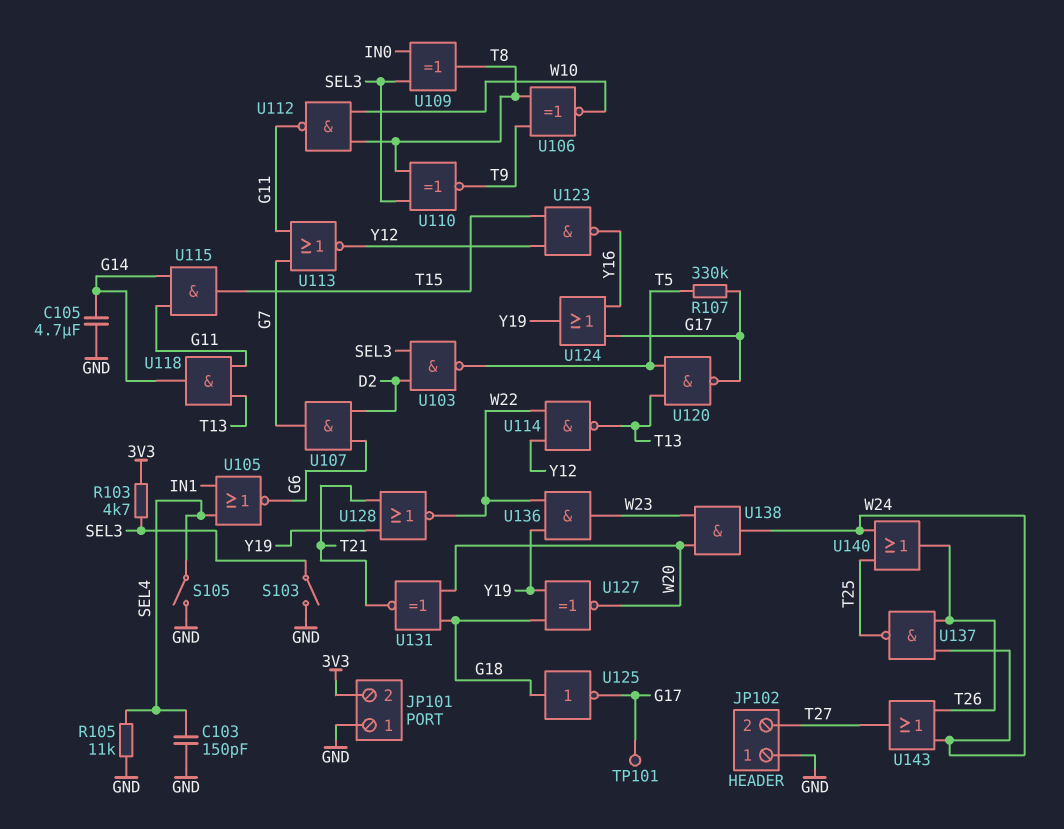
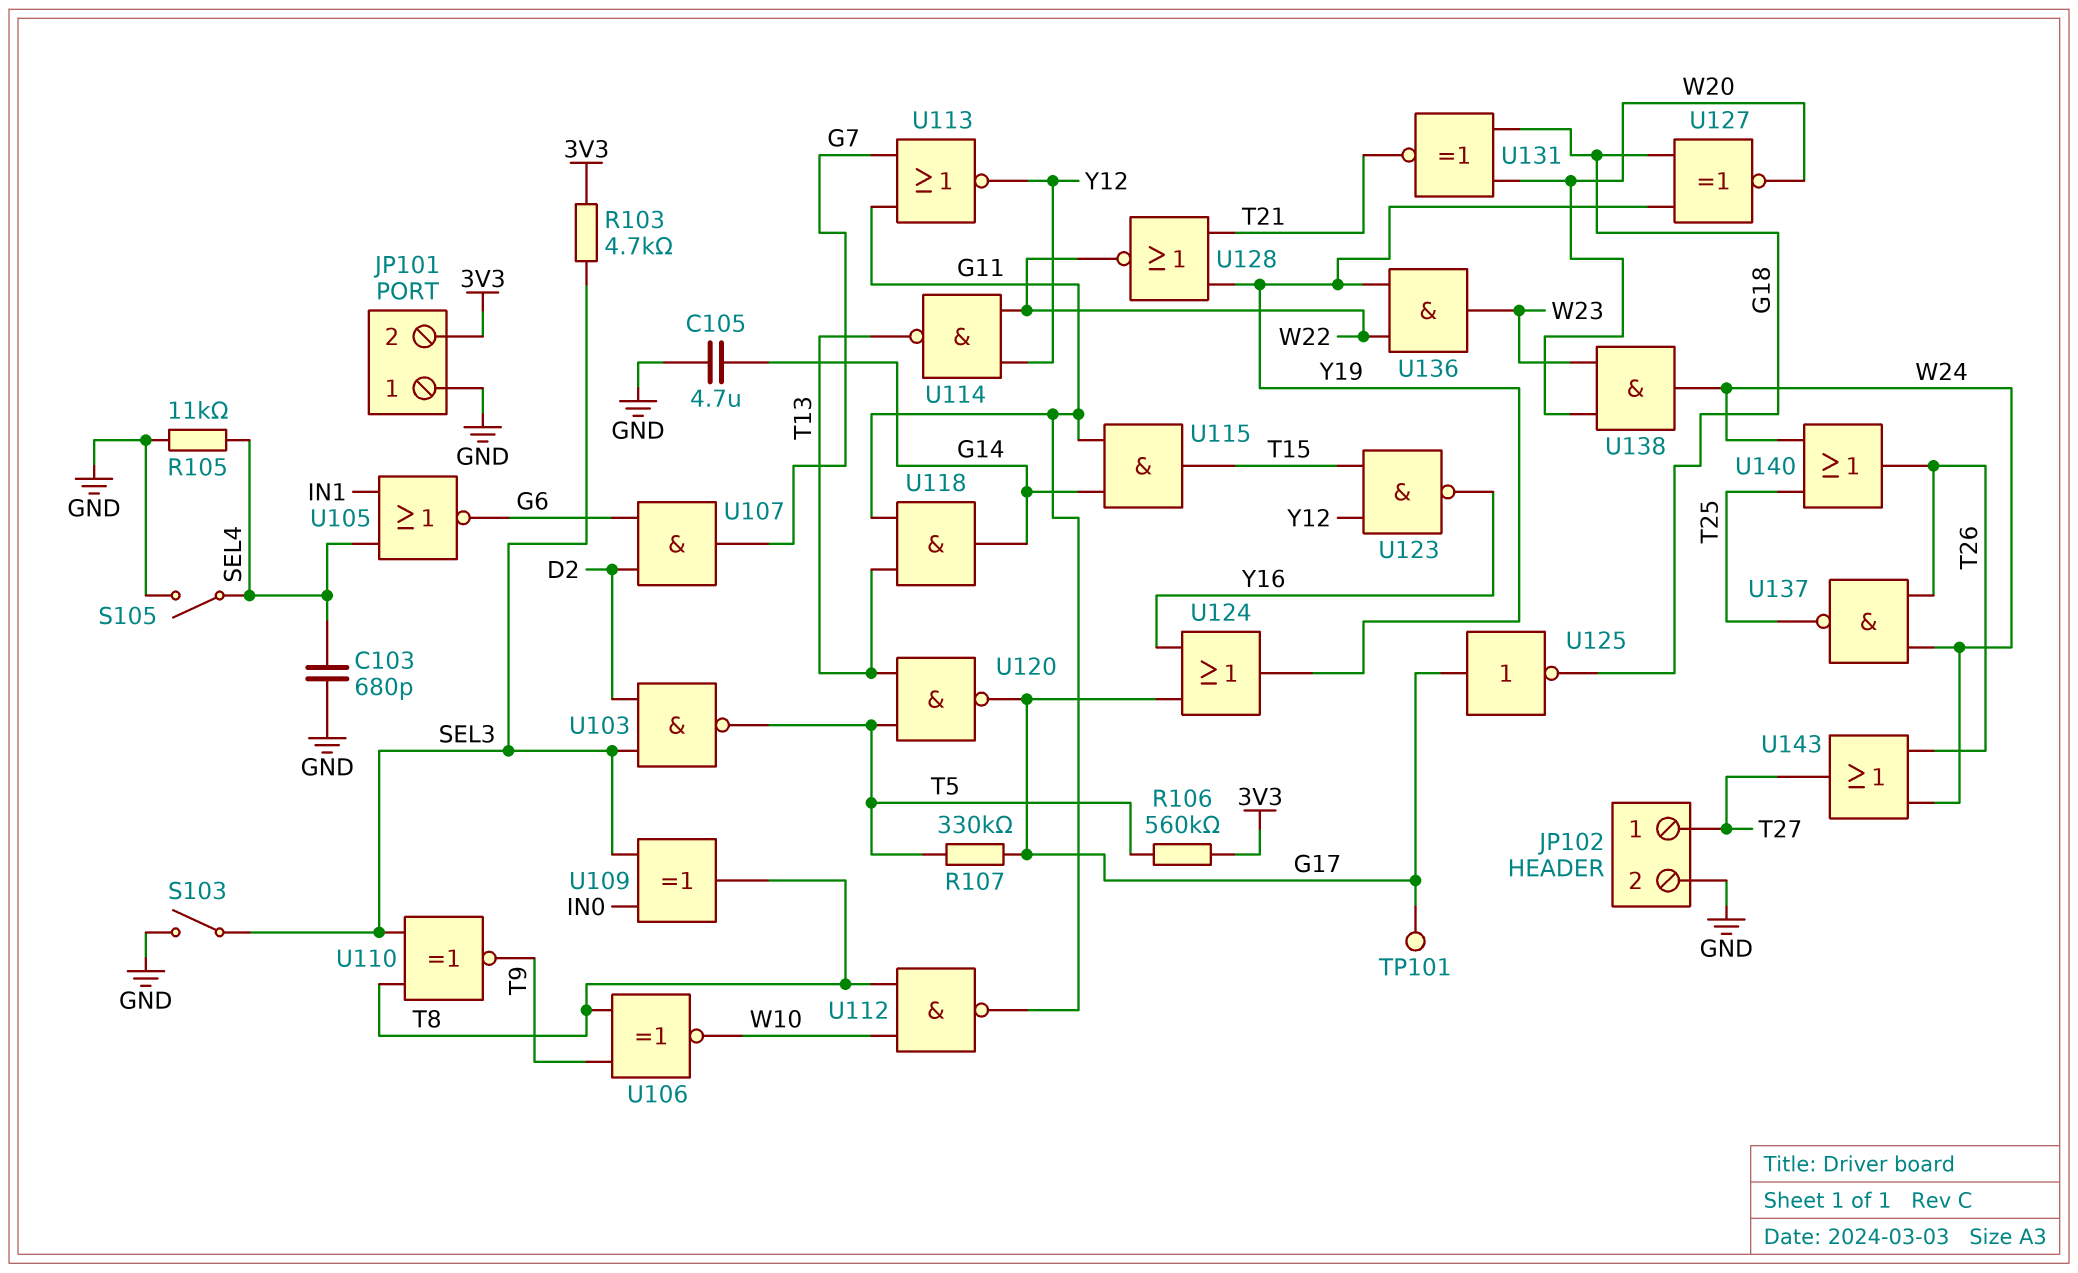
C103: 150pF (GND, SEL4) -> 680pF (GND, SEL4)
JP102 pin 1: GND -> T27
JP102 pin 2: T27 -> GND
R106: none -> 560k (3V3, T5)
U125: NOT (in G18, out G17) -> NOT (in G17, out G18)

